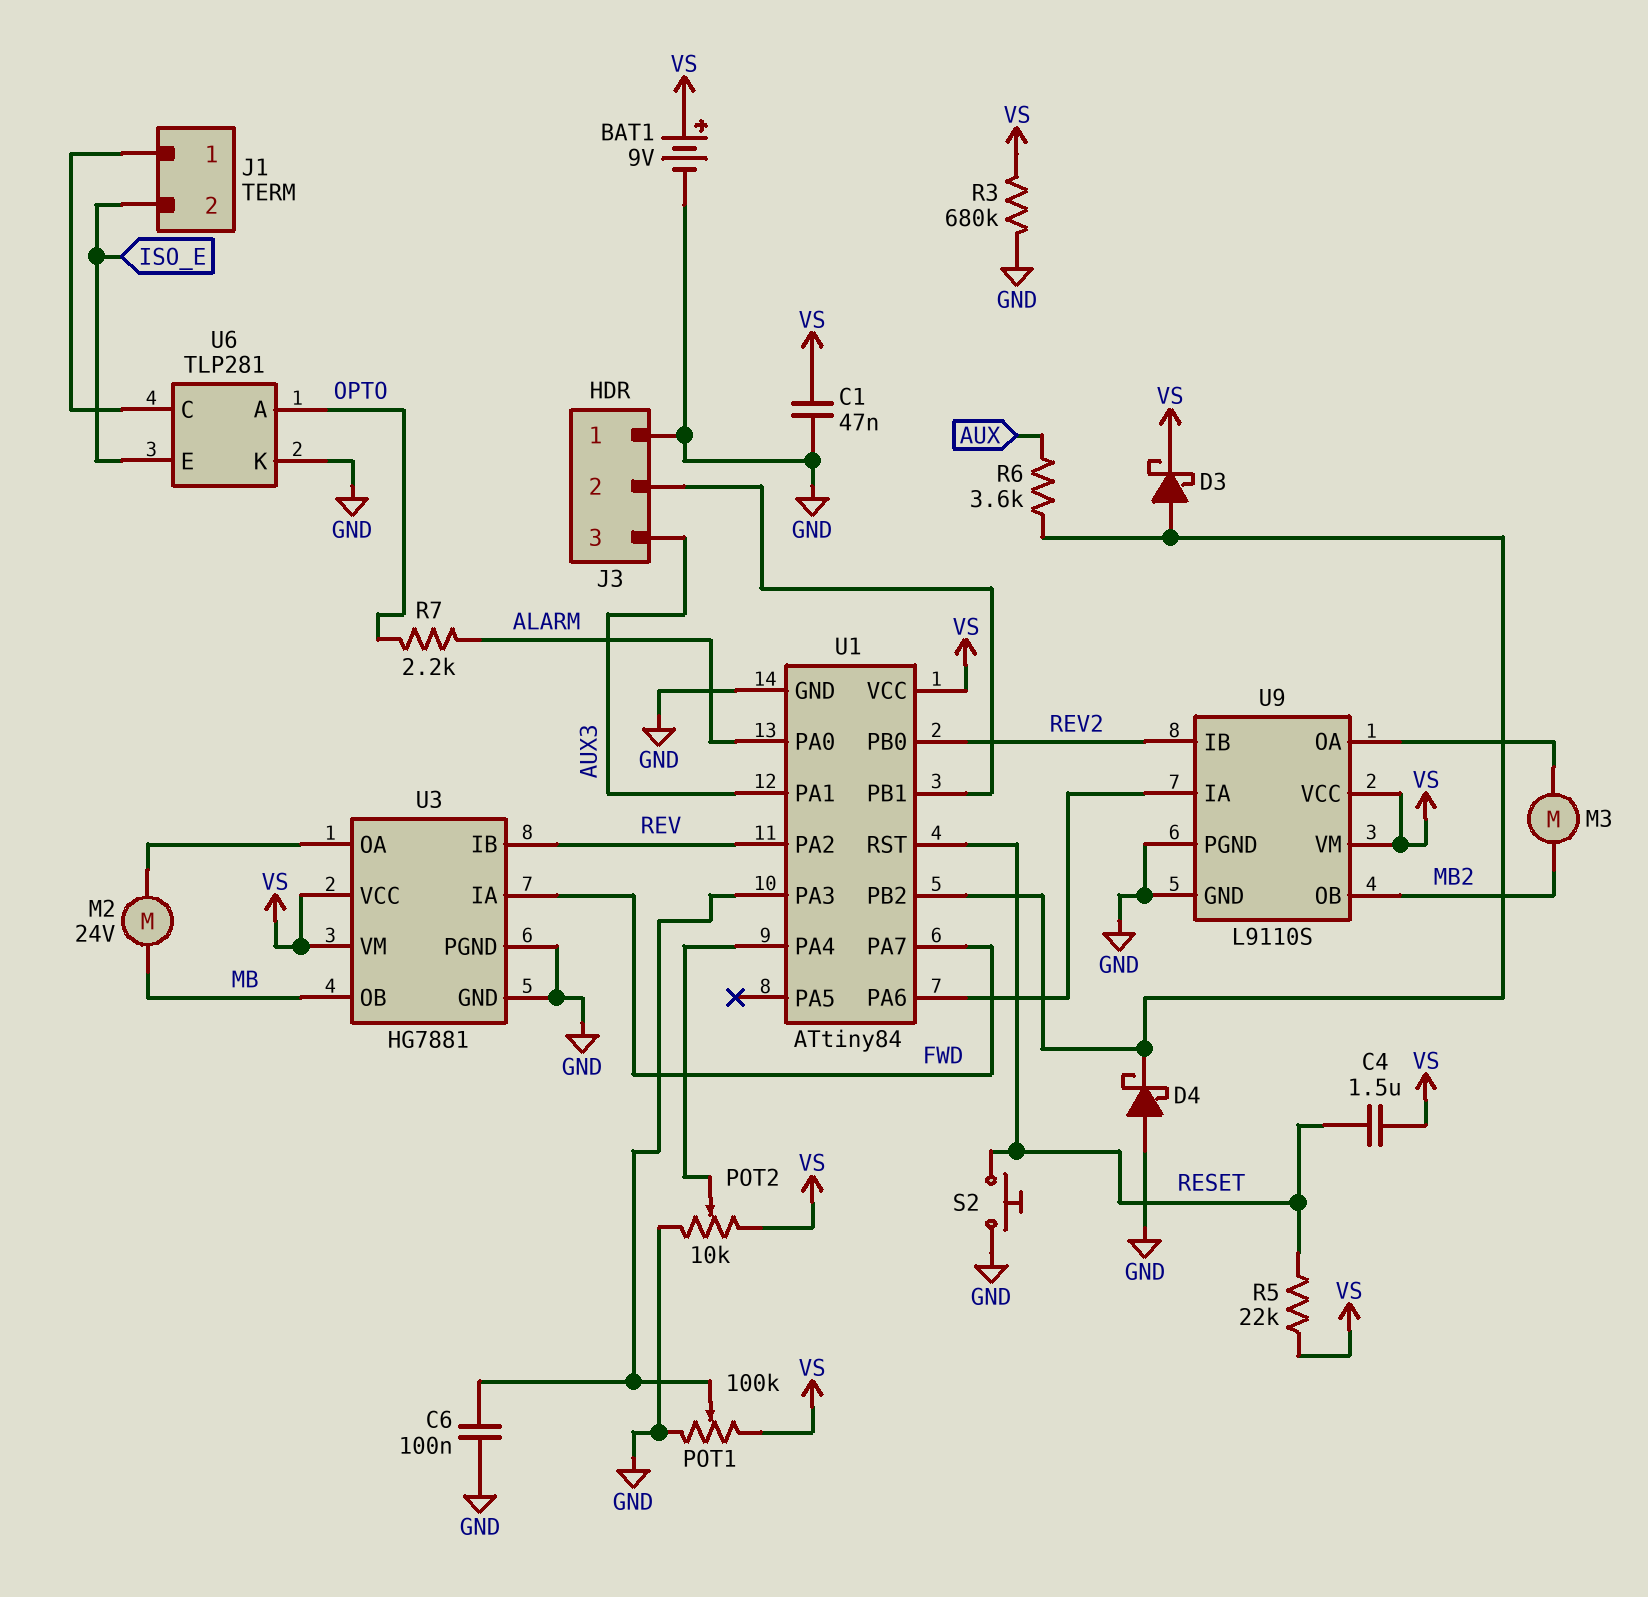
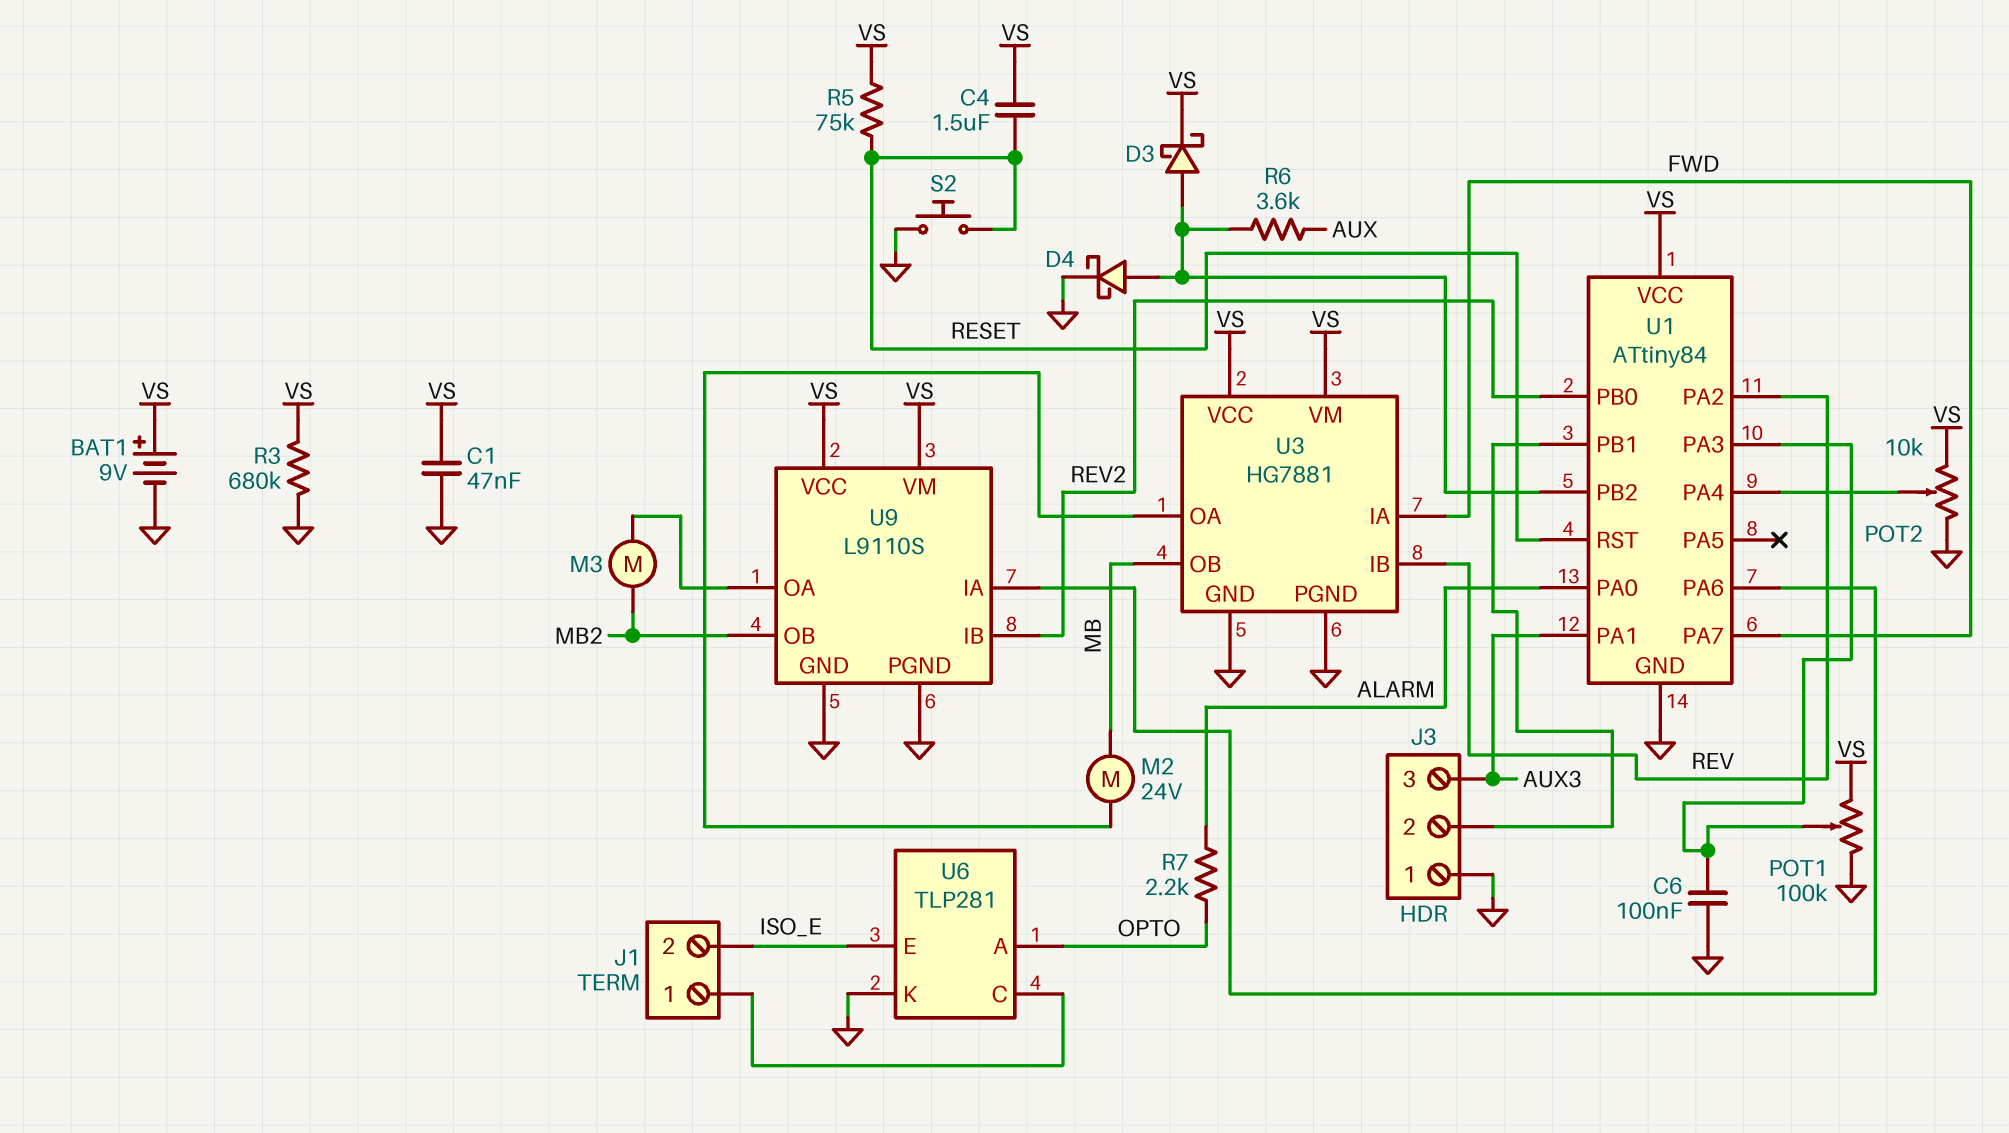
D4: schottky (A GND, K U1/PB2) -> schottky (A U1/PB2, K GND)
R5: 22k (RESET, VS) -> 75k (RESET, VS)

